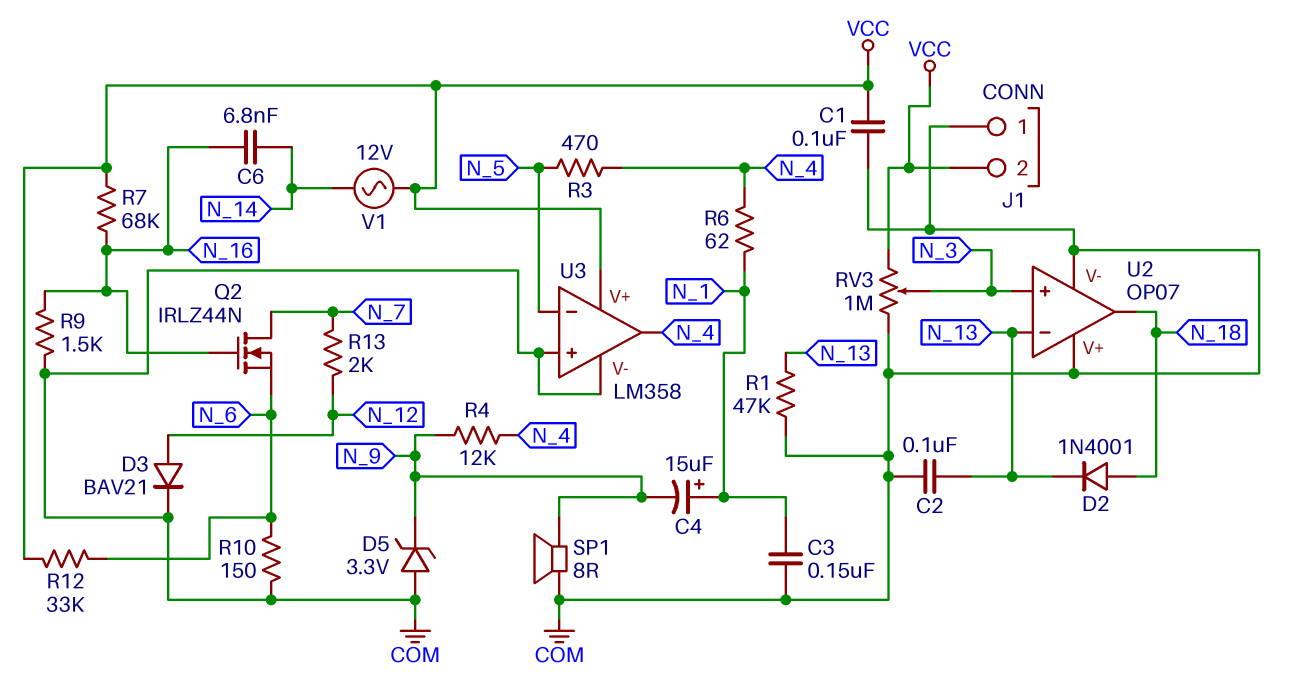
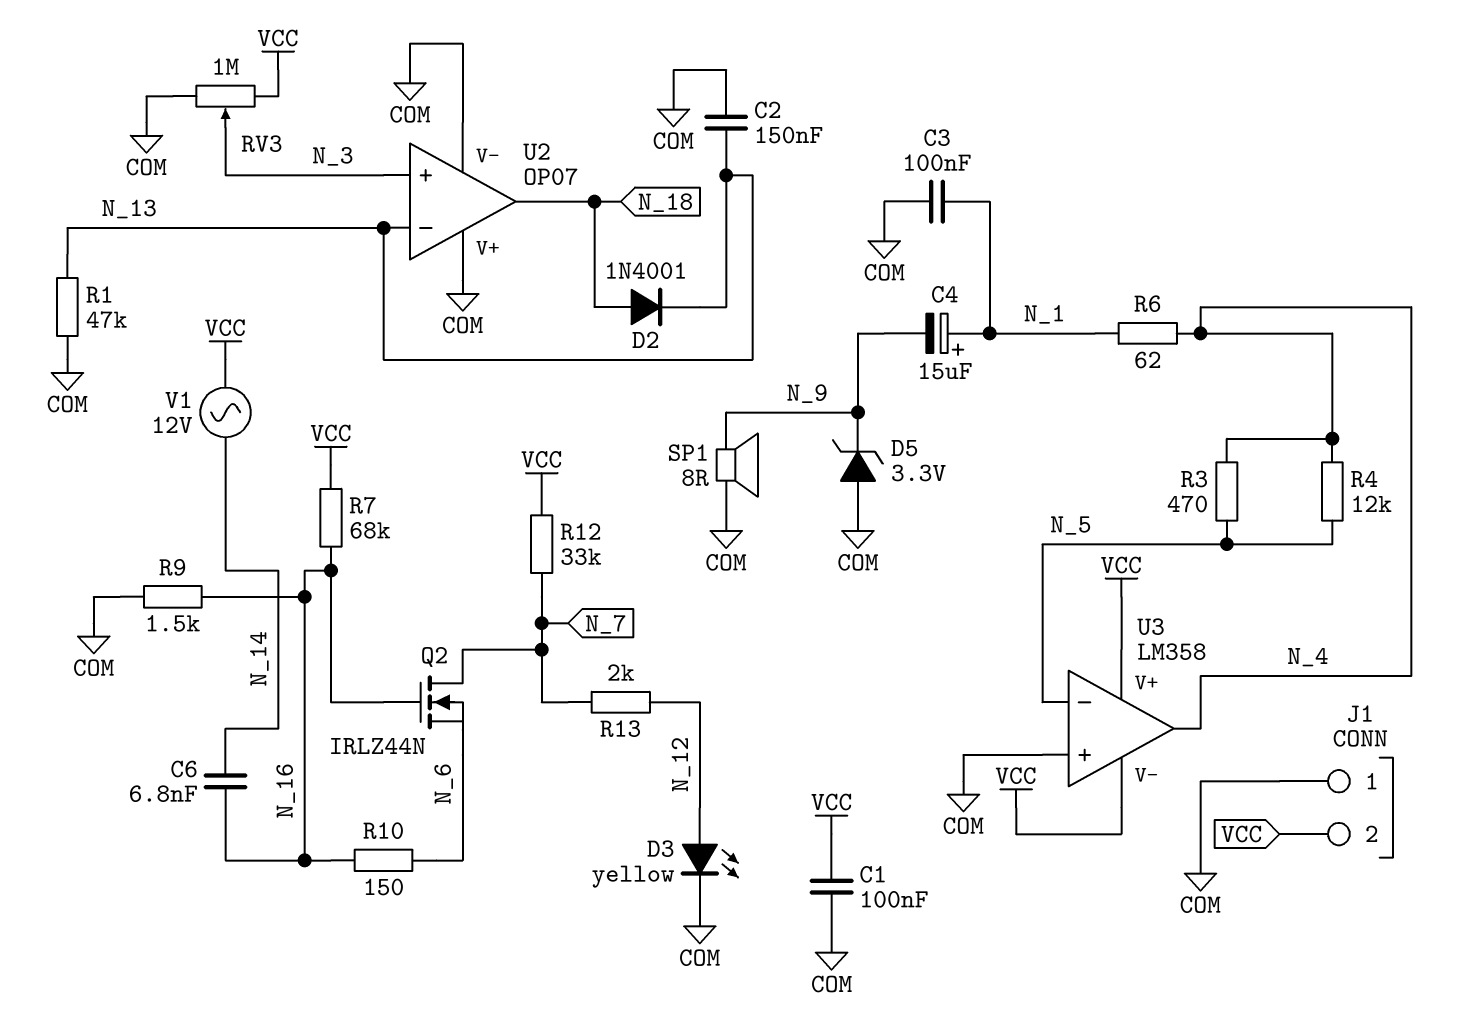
C2: 100nF (COM, N_13) -> 150nF (COM, N_13)
C3: 150nF (COM, N_1) -> 100nF (COM, N_1)
D3: diode BAV21 (A N_12, K COM) -> LED yellow (A N_12, K COM)
R4: 12k (N_4, N_9) -> 12k (N_4, N_5)
R10: 150 (COM, N_6) -> 150 (N_6, N_16)
R12: 33k (N_6, VCC) -> 33k (N_7, VCC)
U3 pin V-: COM -> VCC

